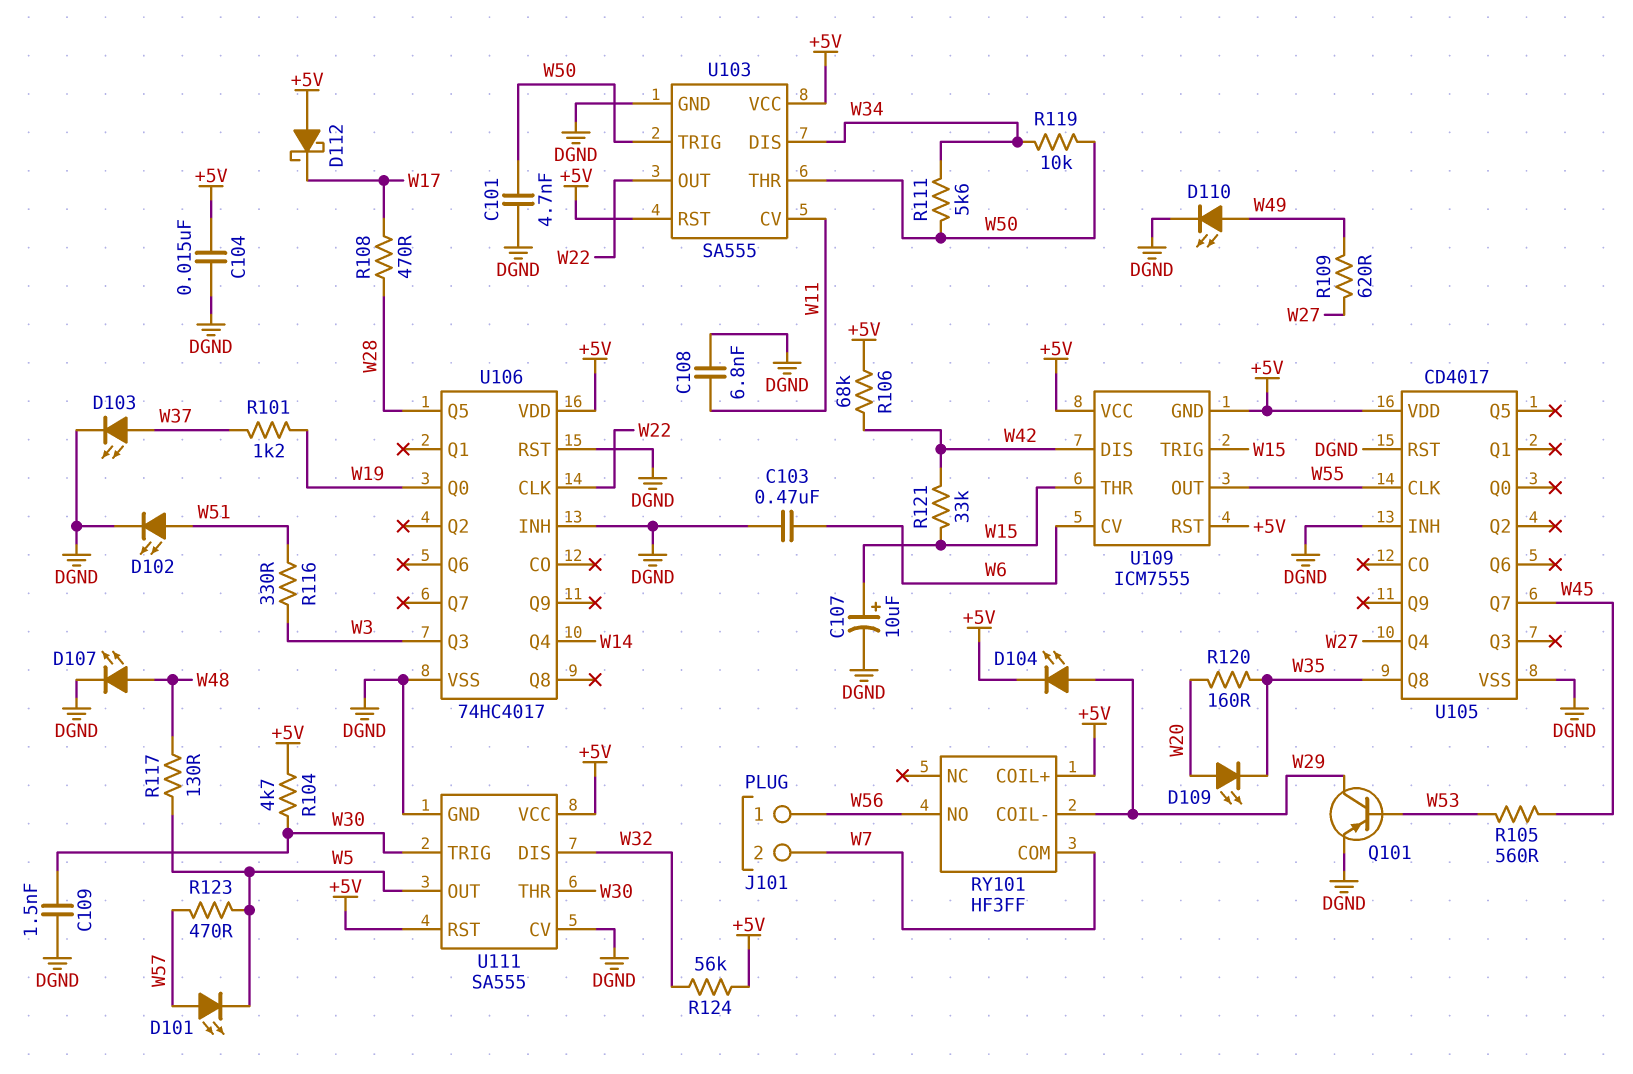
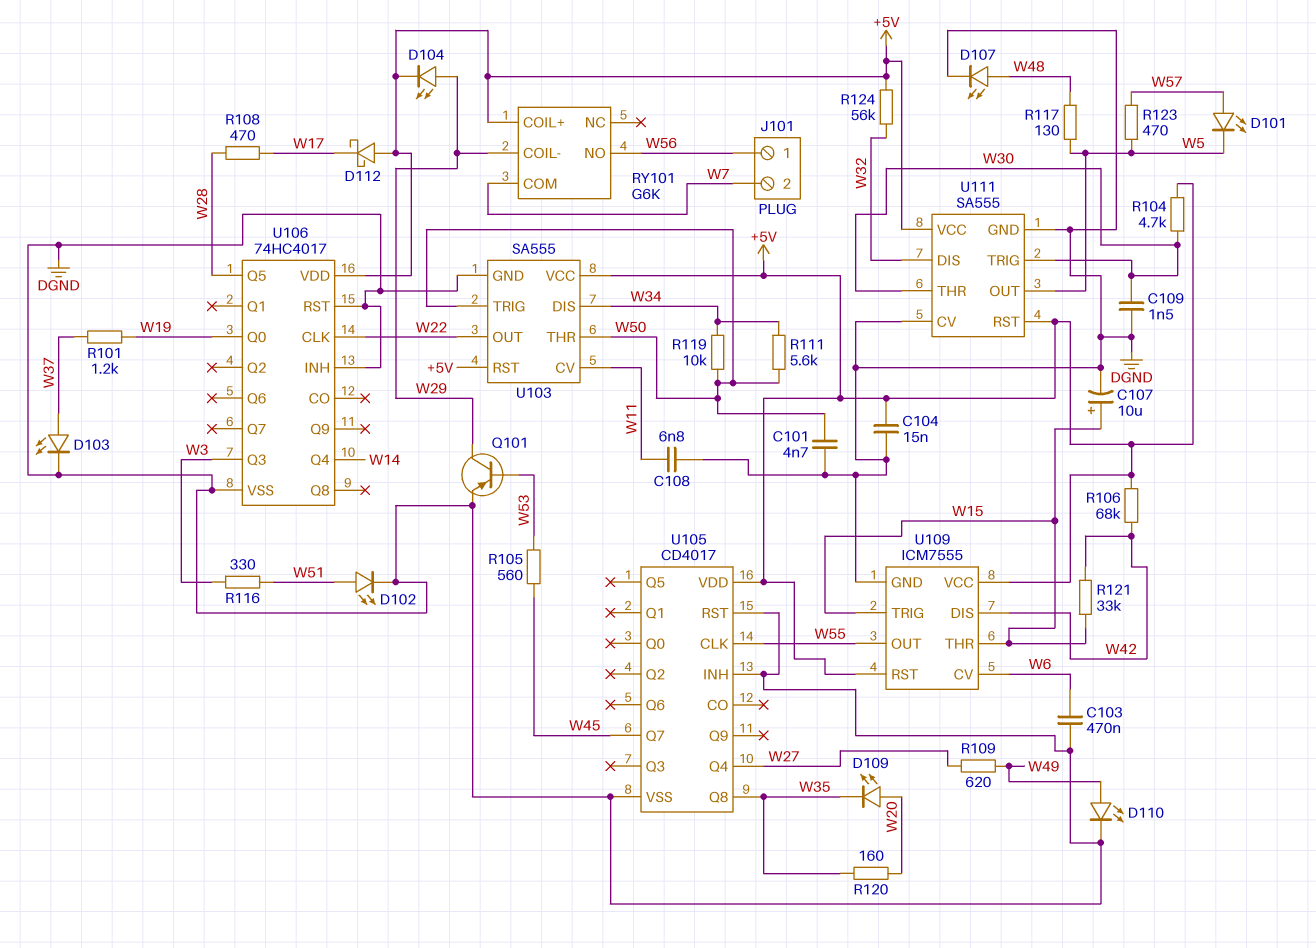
RY101: HF3FF -> G6K
U109 pin GND: +5V -> DGND

